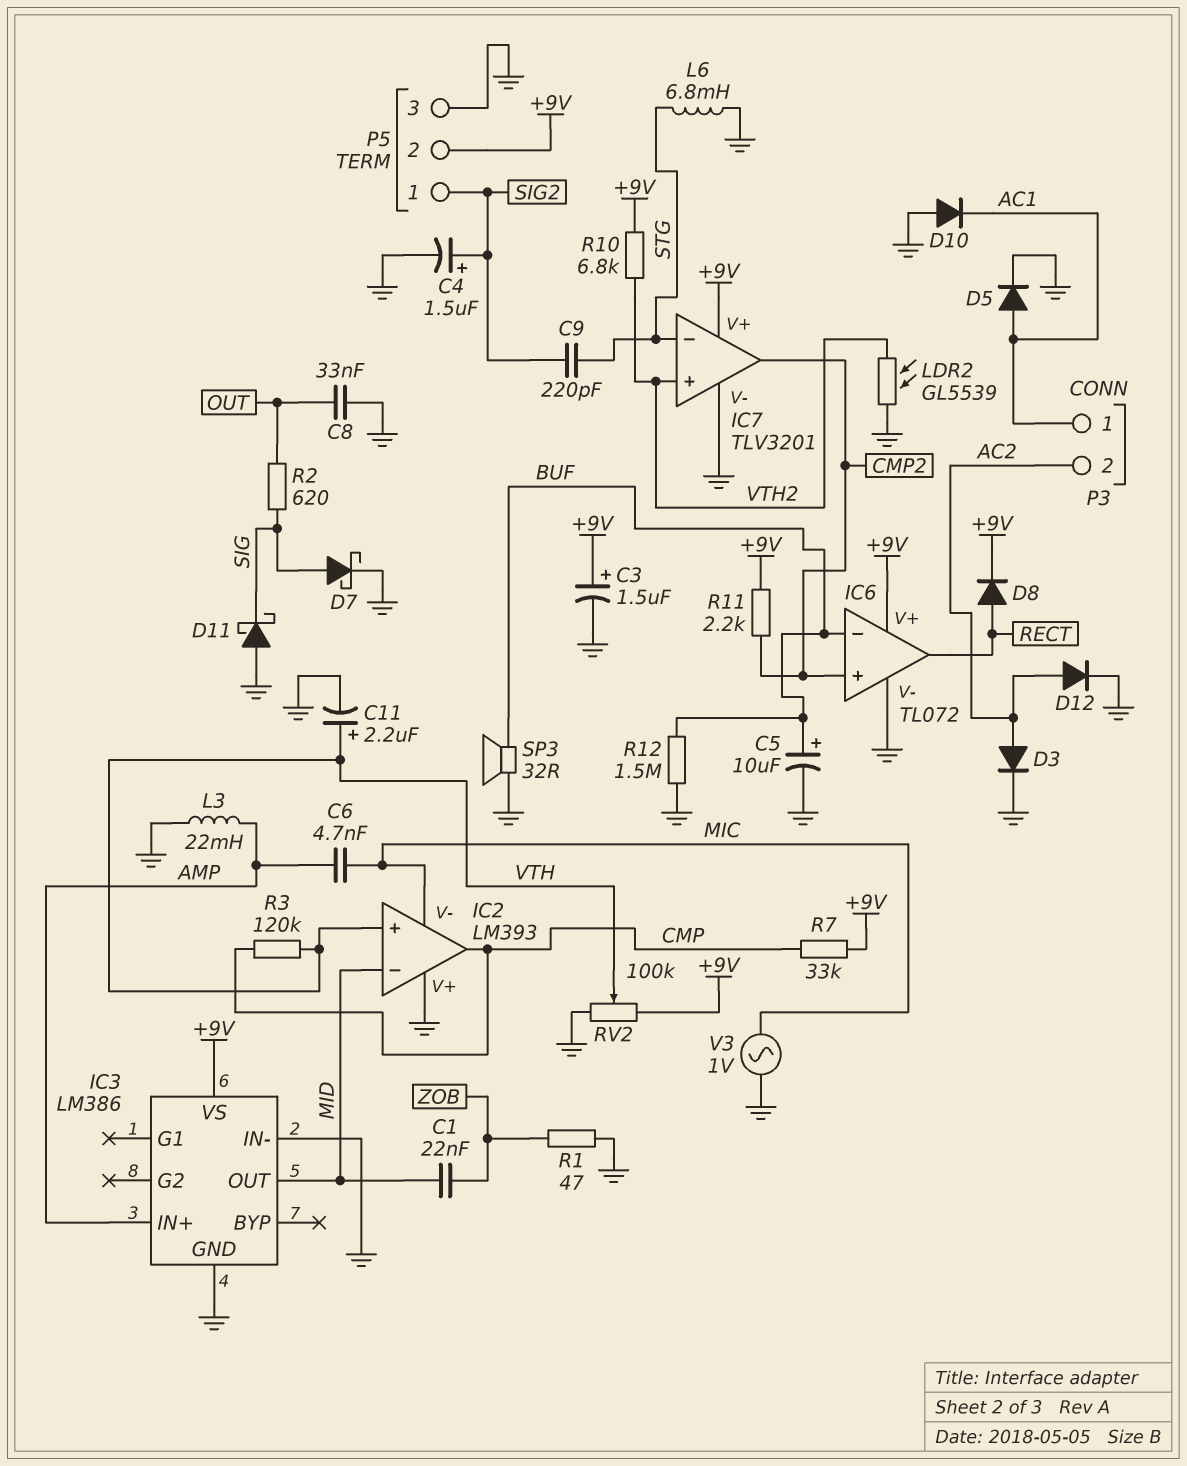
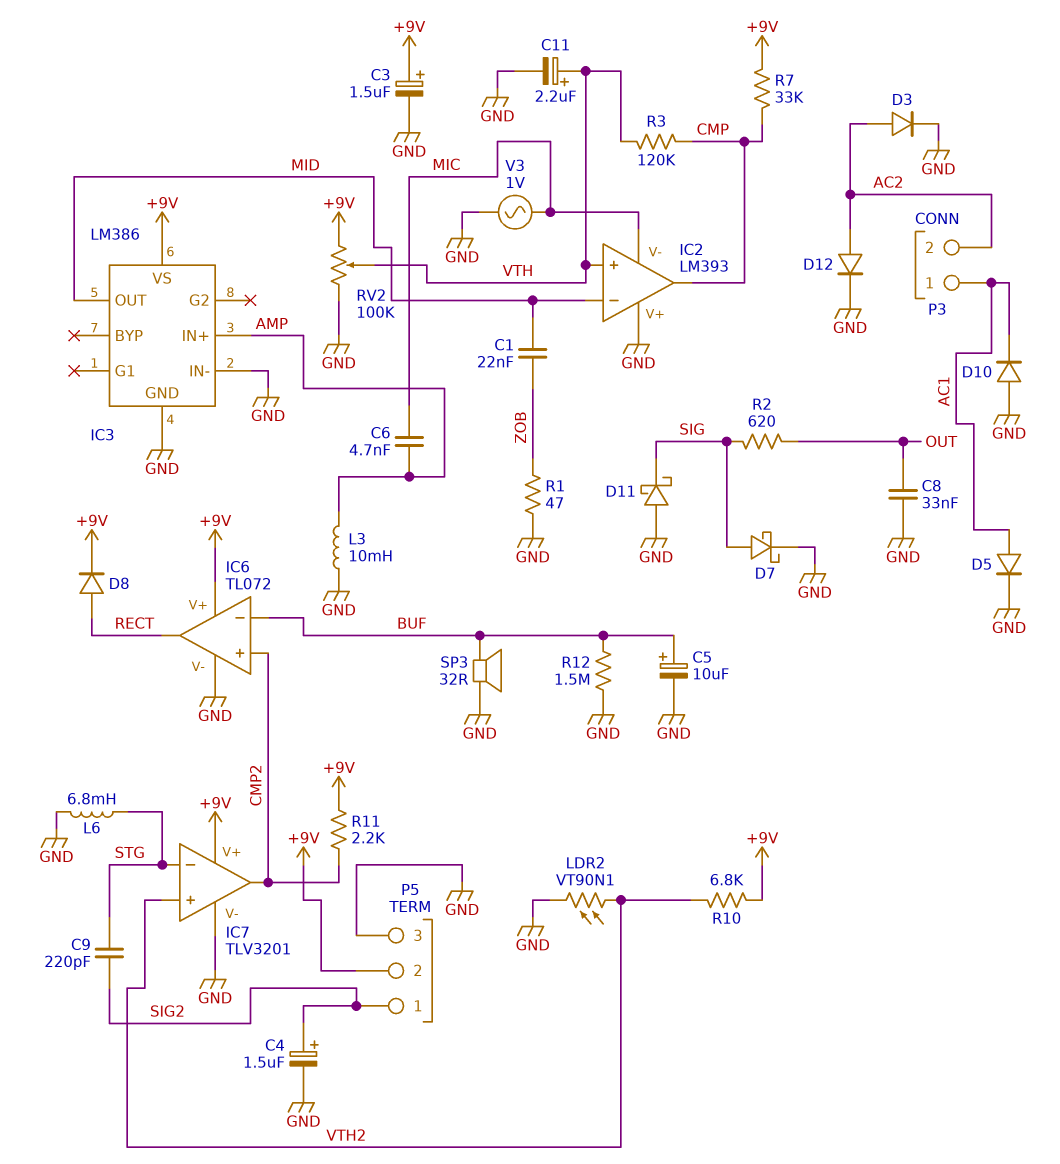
L3: 22mH (AMP, GND) -> 10mH (AMP, GND)
LDR2: GL5539 (GND, VTH2) -> VT90N1 (GND, VTH2)

